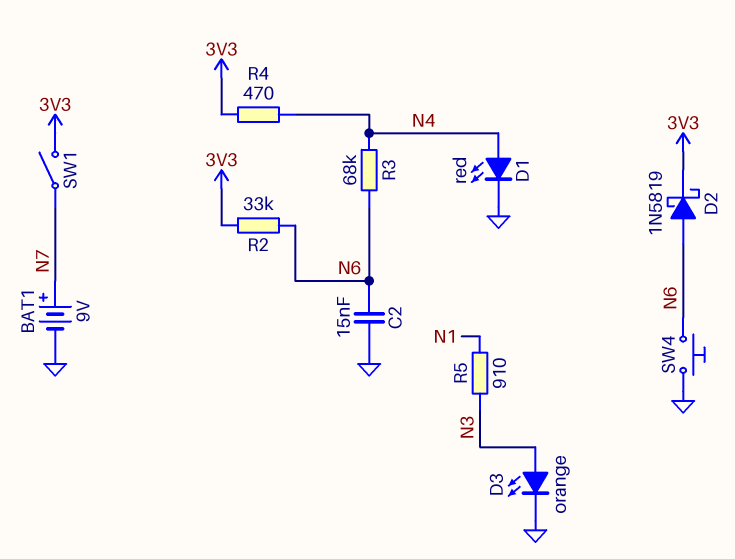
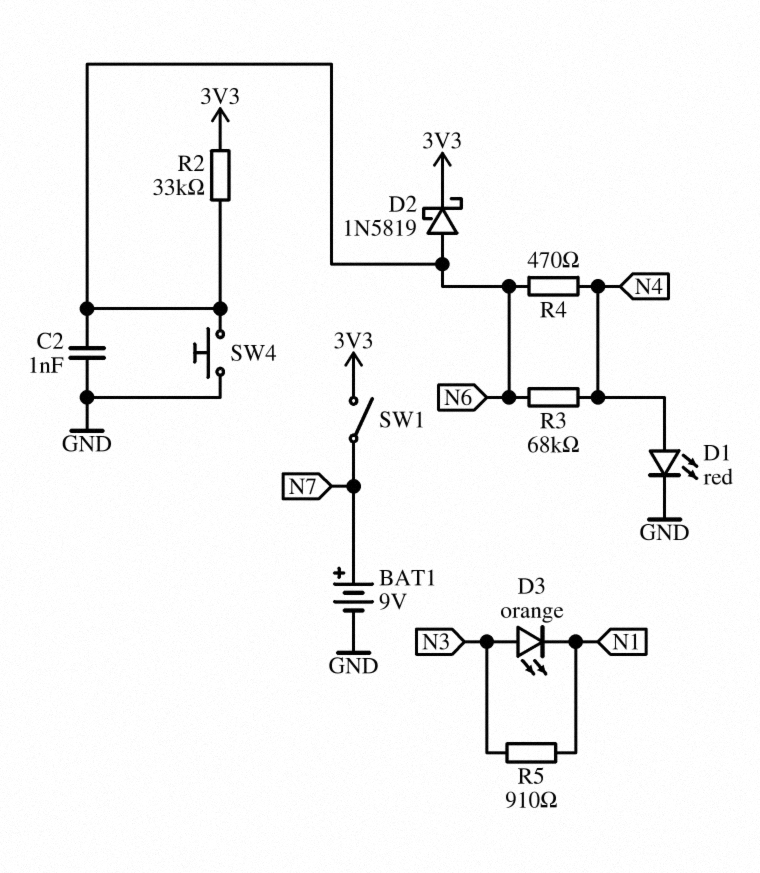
C2: 15nF (GND, N6) -> 1nF (GND, N6)
D3: LED orange (A N3, K GND) -> LED orange (A N3, K N1)
R4: 470 (3V3, N4) -> 470 (N4, N6)

